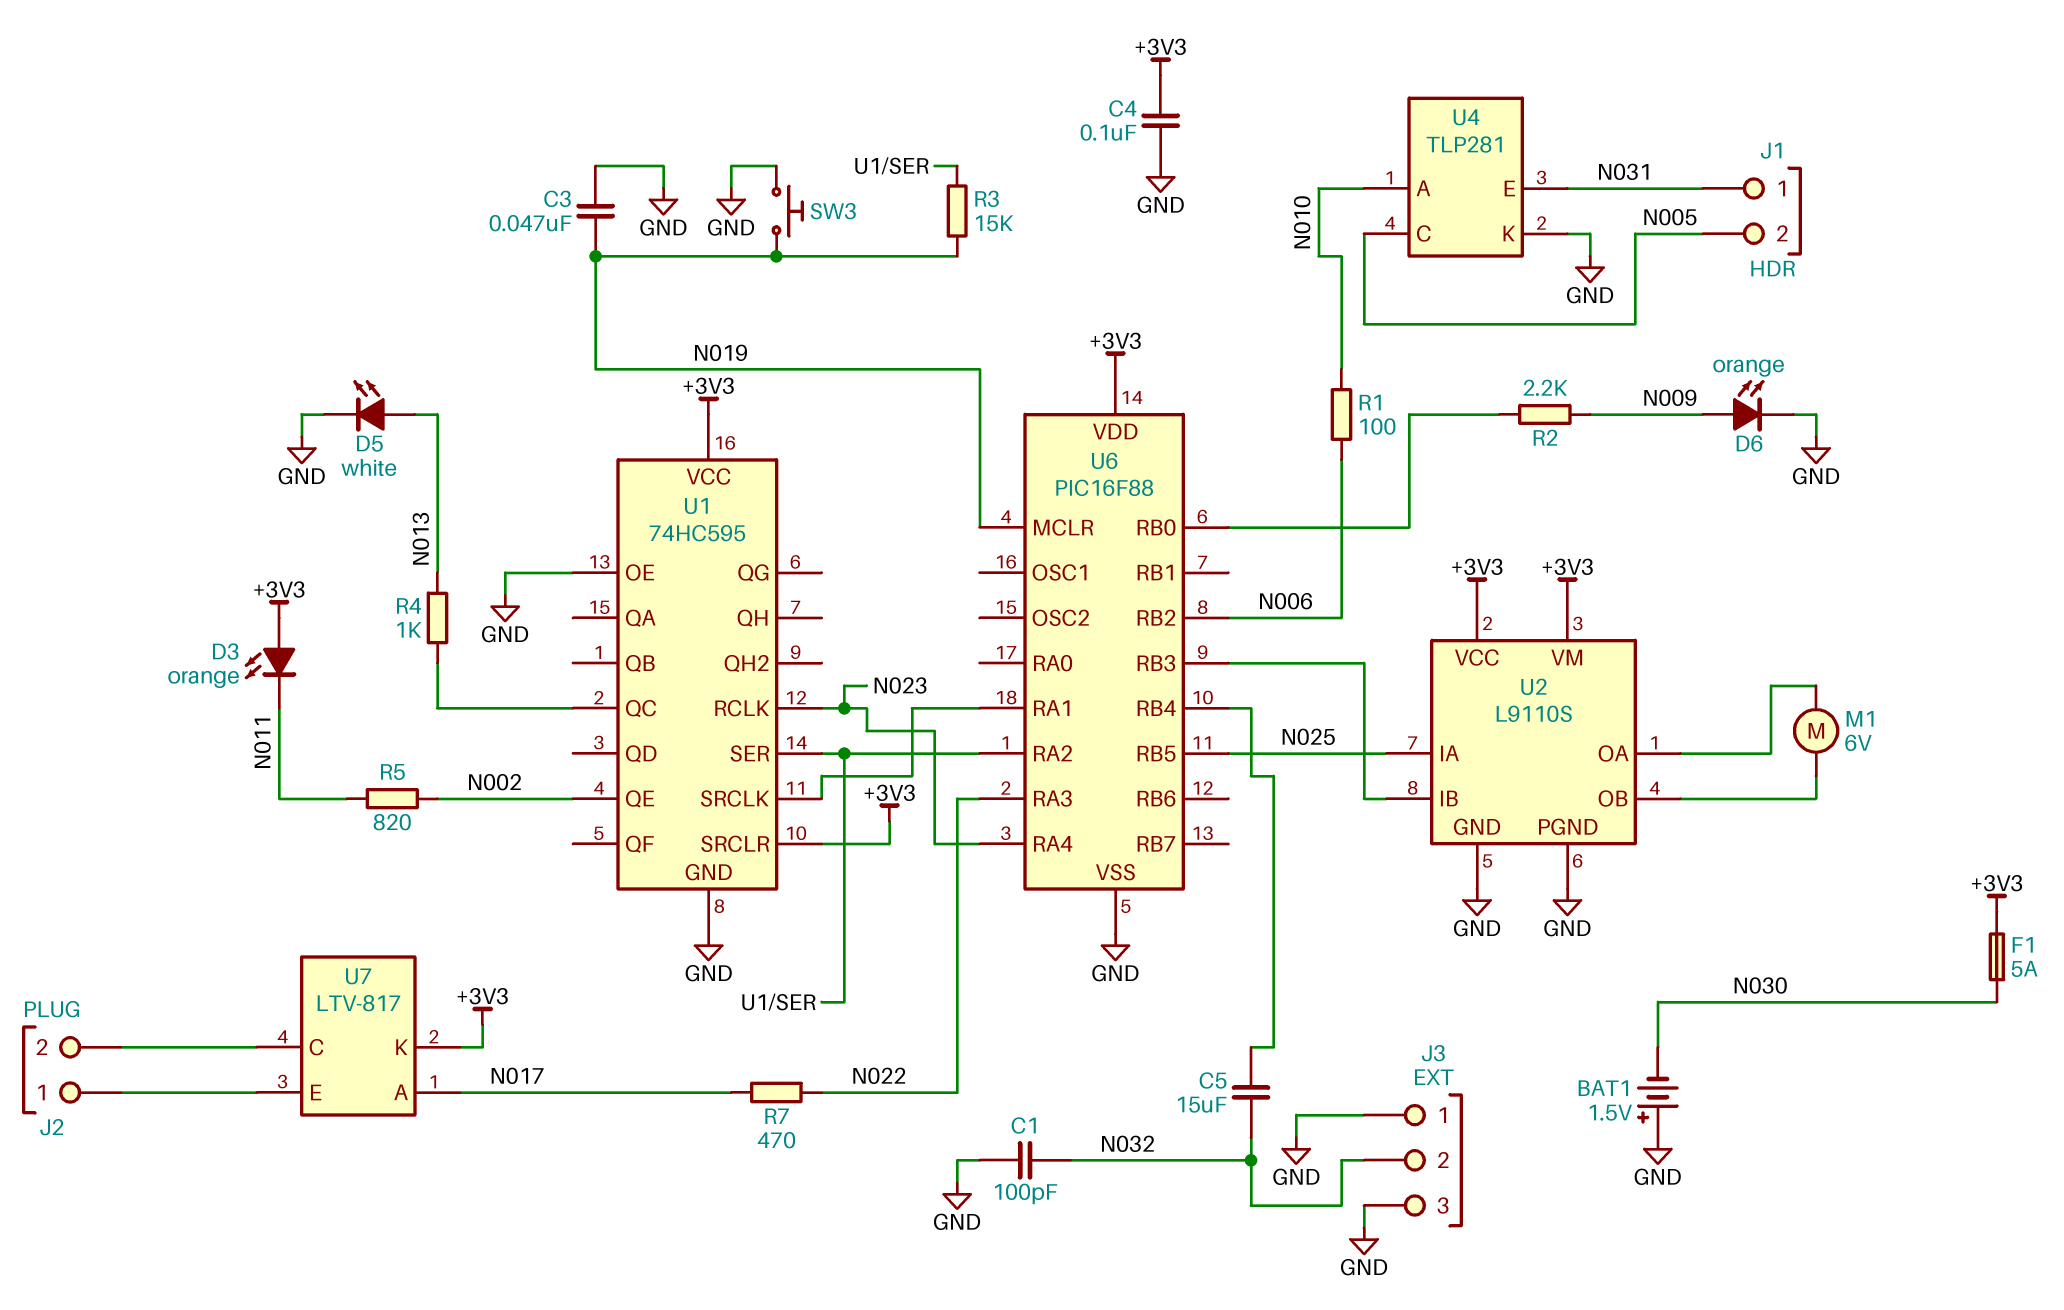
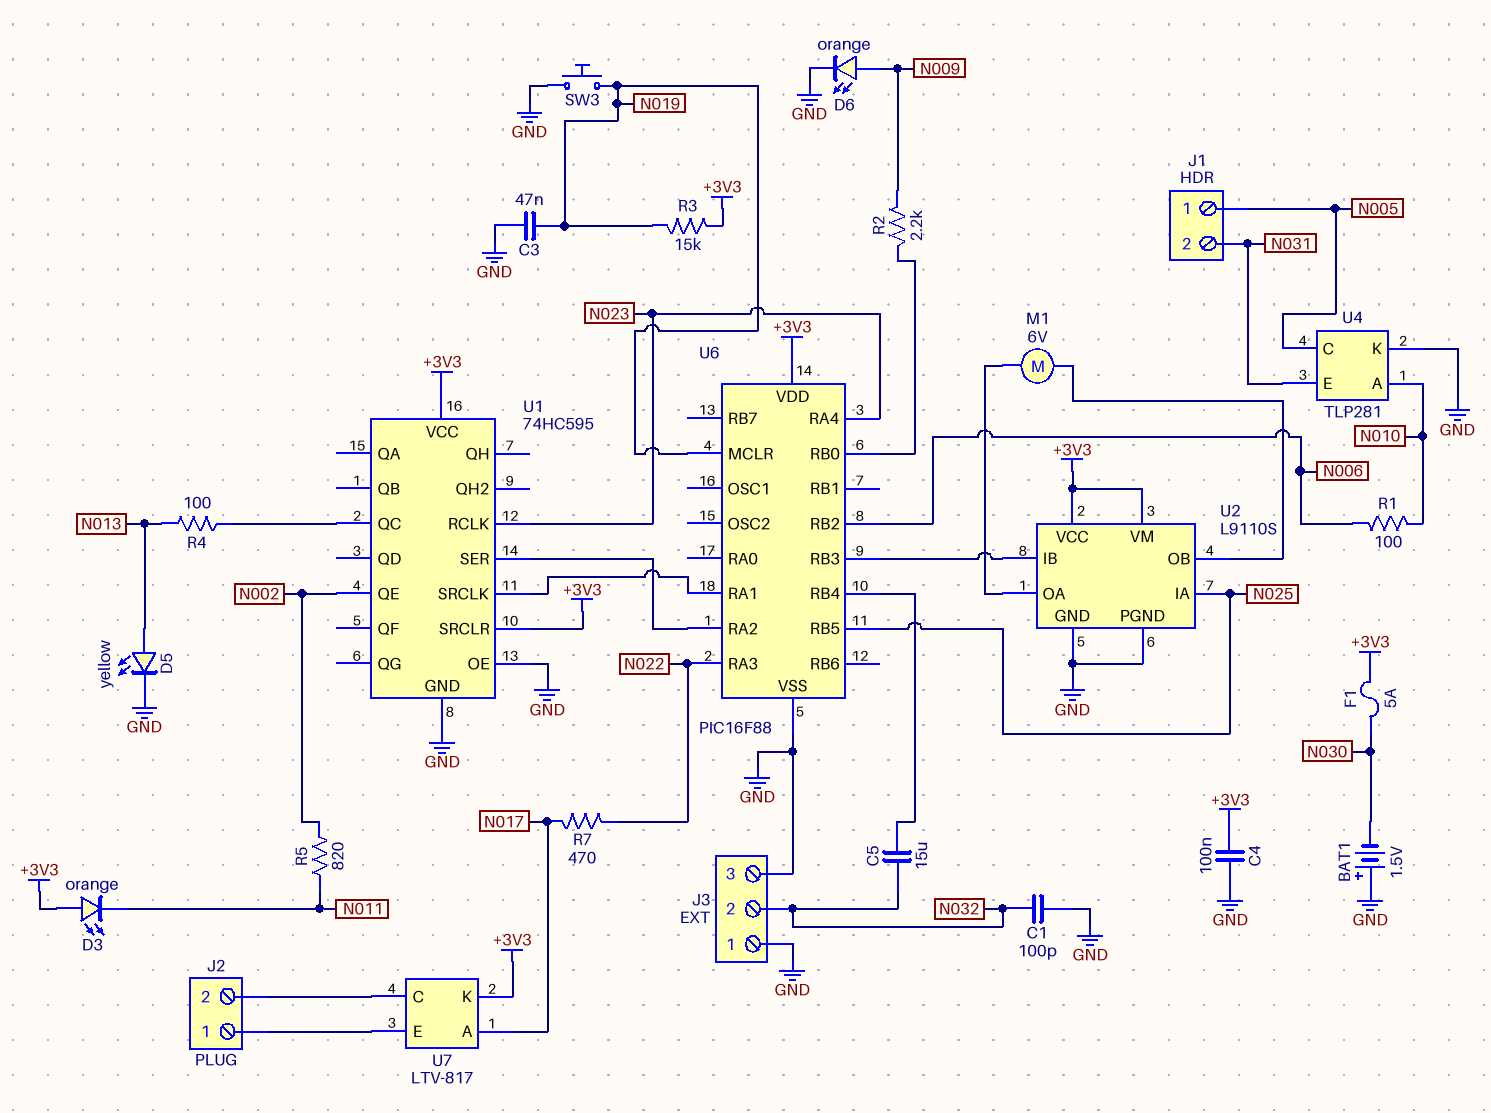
D5: LED white (A N013, K GND) -> LED yellow (A N013, K GND)
J1 pin 1: N031 -> N005
J1 pin 2: N005 -> N031
R3: 15k (N019, U1/SER) -> 15k (+3V3, N019)
R4: 1k (N013, U1/QC) -> 100 (N013, U1/QC)

